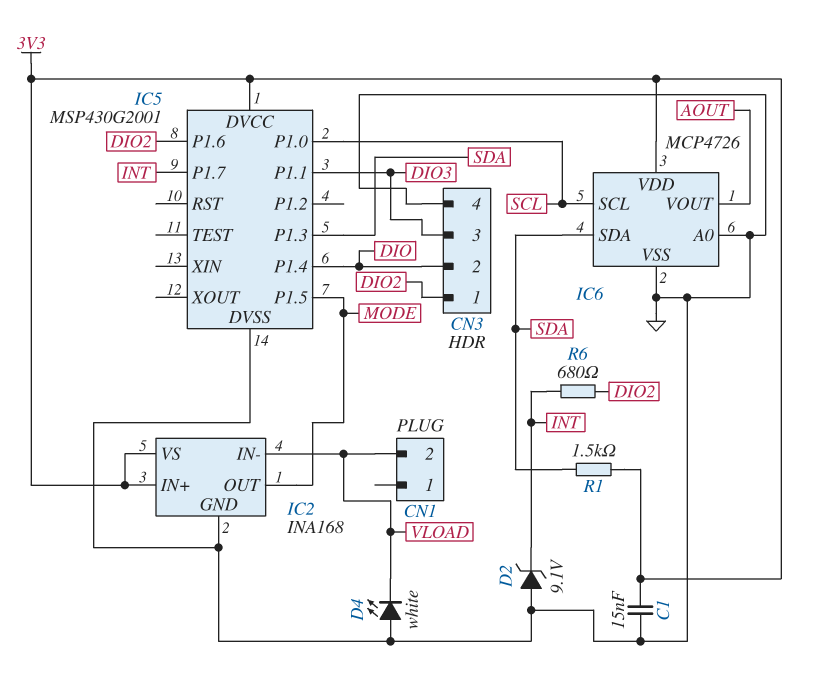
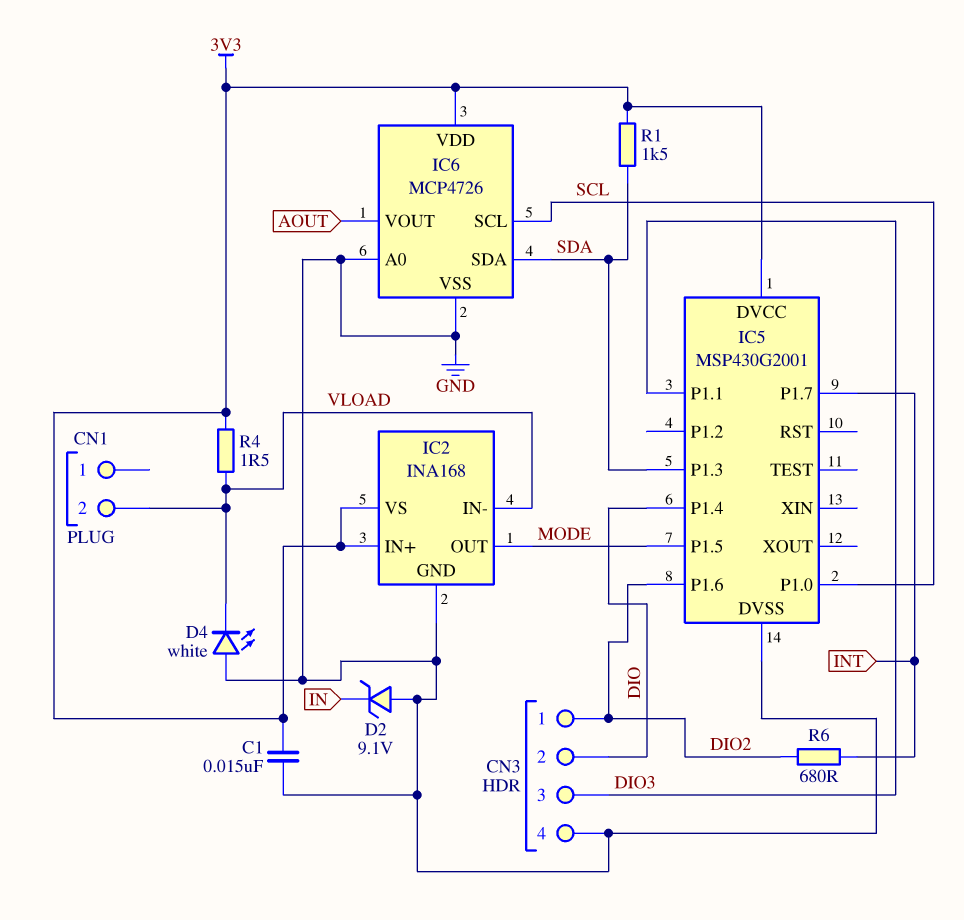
D2: zener 9.1V (A GND, K INT) -> zener 9.1V (A GND, K IN)
R4: none -> 1.5 (3V3, VLOAD)

